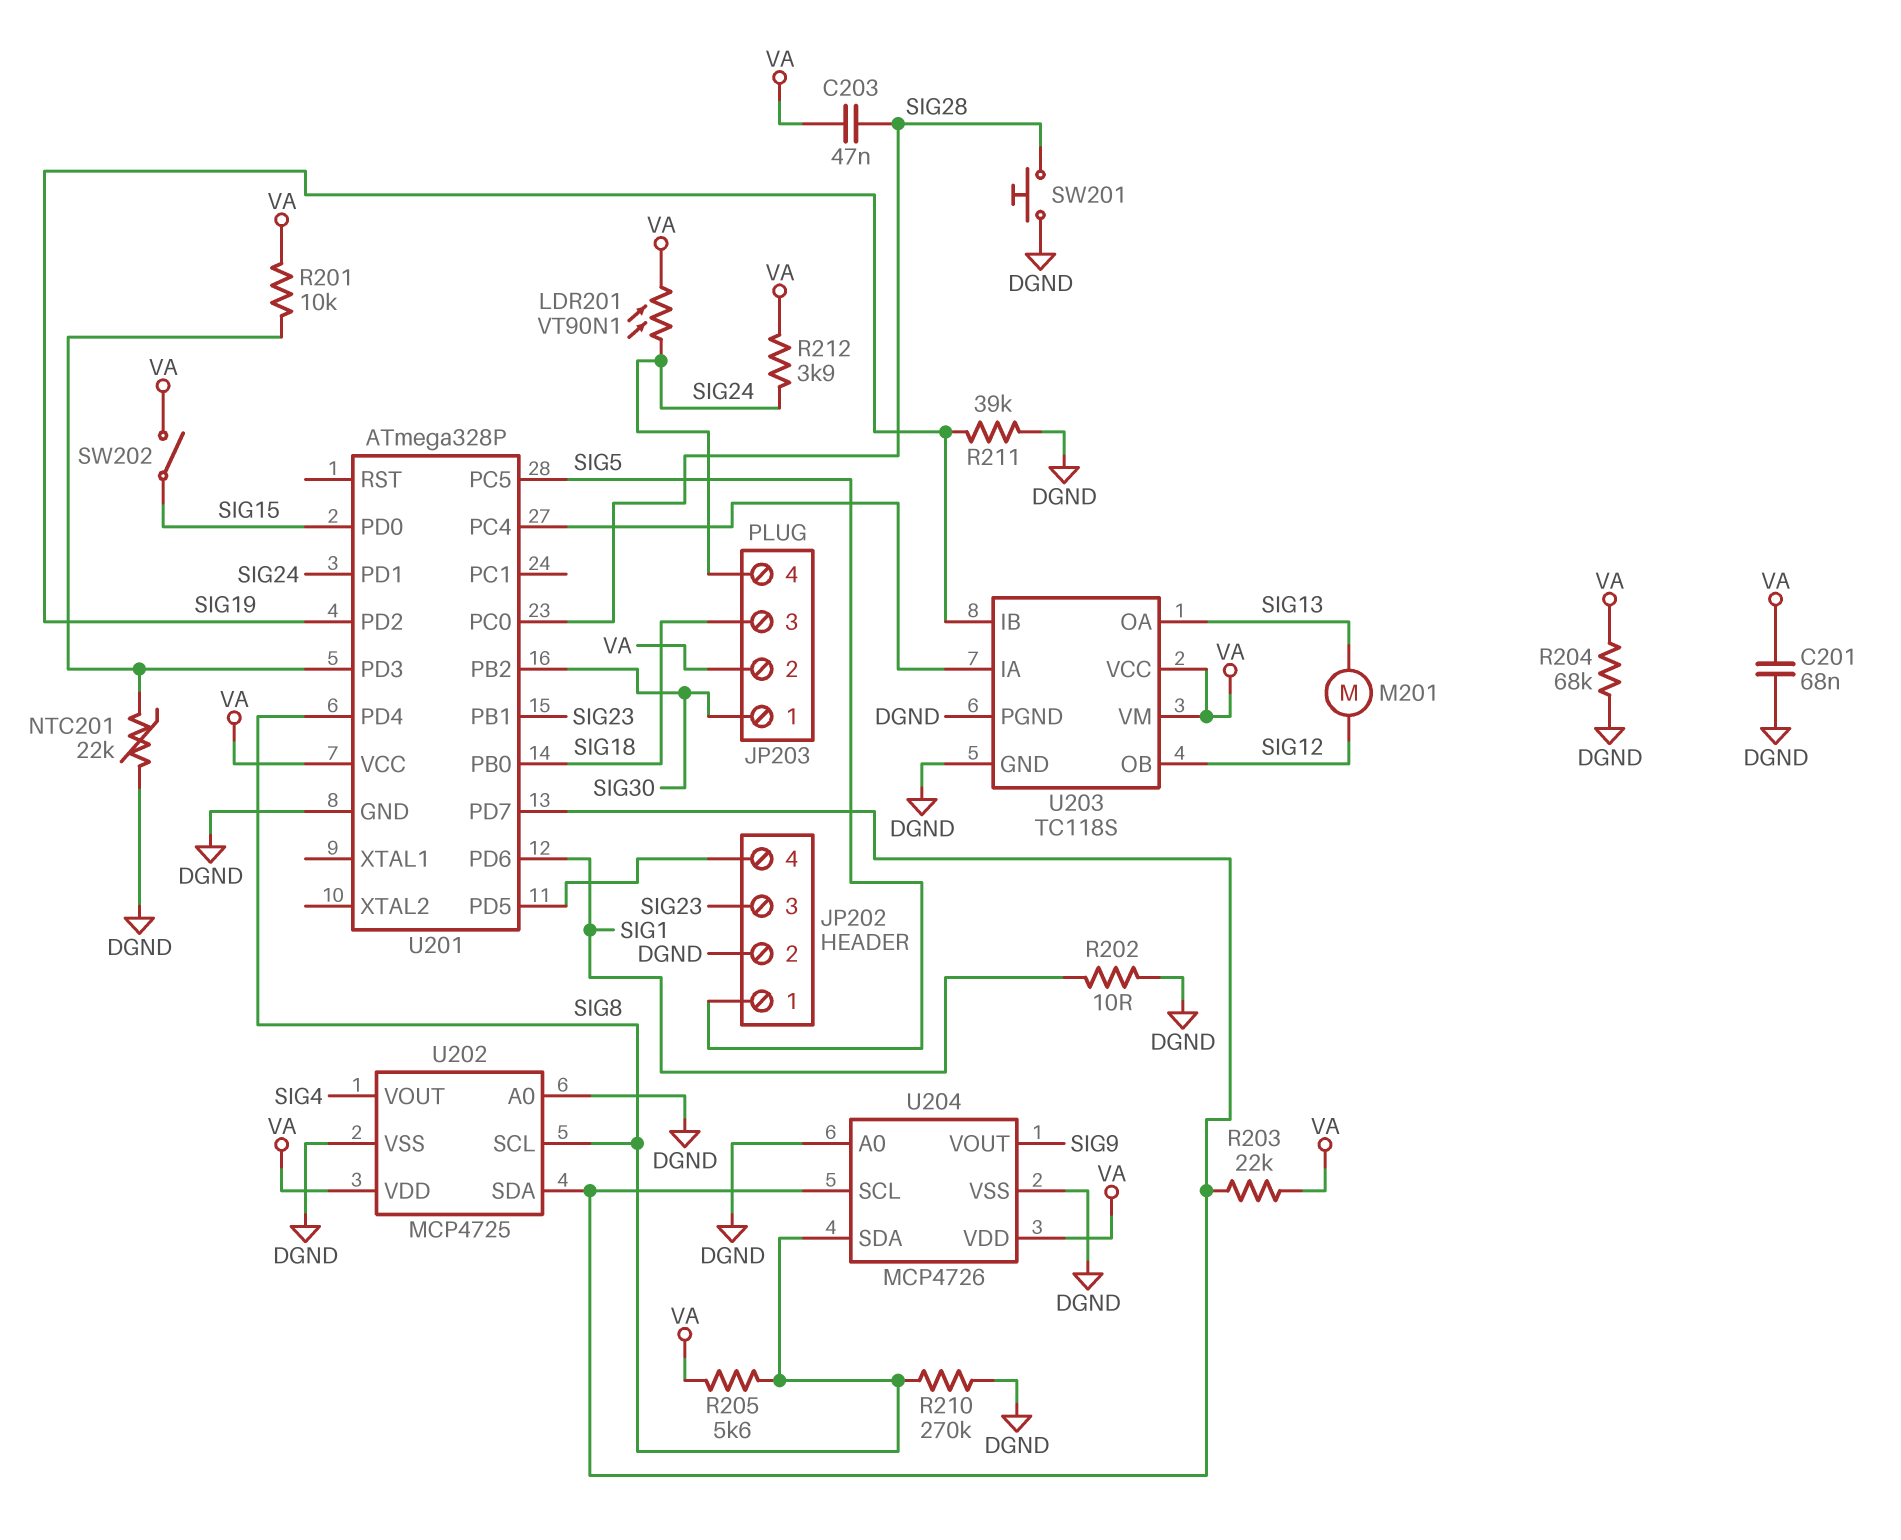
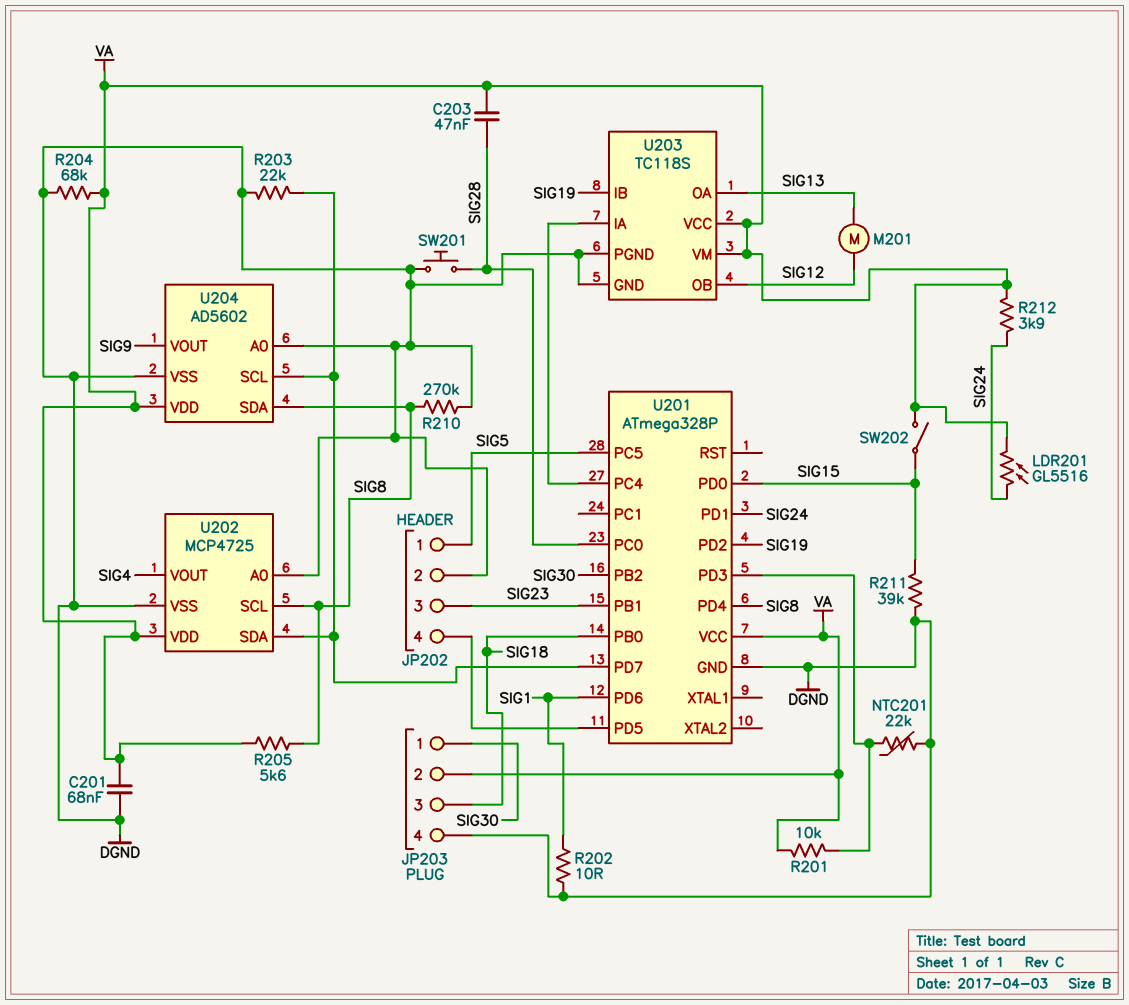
JP203 pin 4: SIG24 -> DGND
LDR201: VT90N1 (SIG24, VA) -> GL5516 (SIG24, VA)
R203: 22k (U201/PD7, VA) -> 22k (DGND, U201/PD7)
R211: 39k (DGND, SIG19) -> 39k (DGND, SIG15)
U204: MCP4726 -> AD5602

